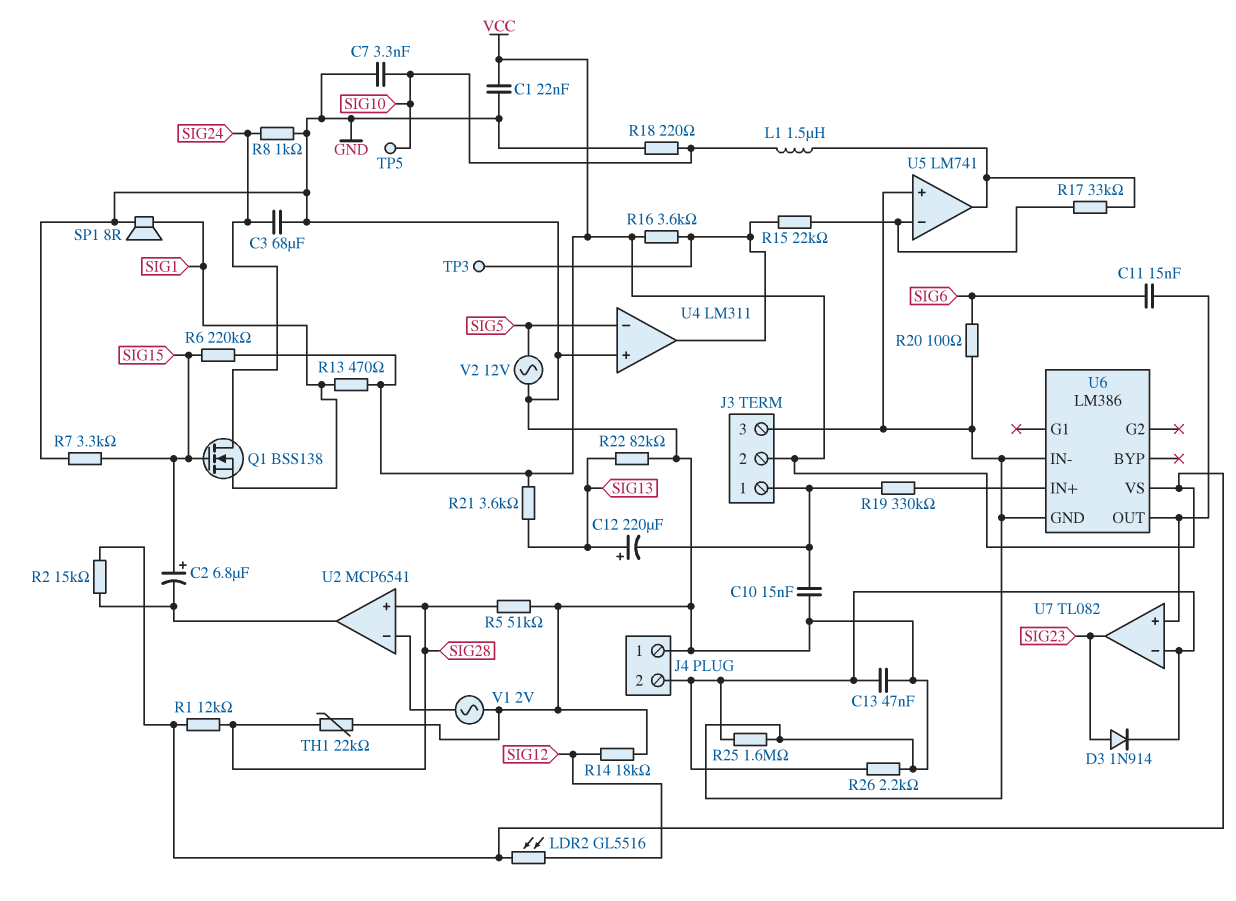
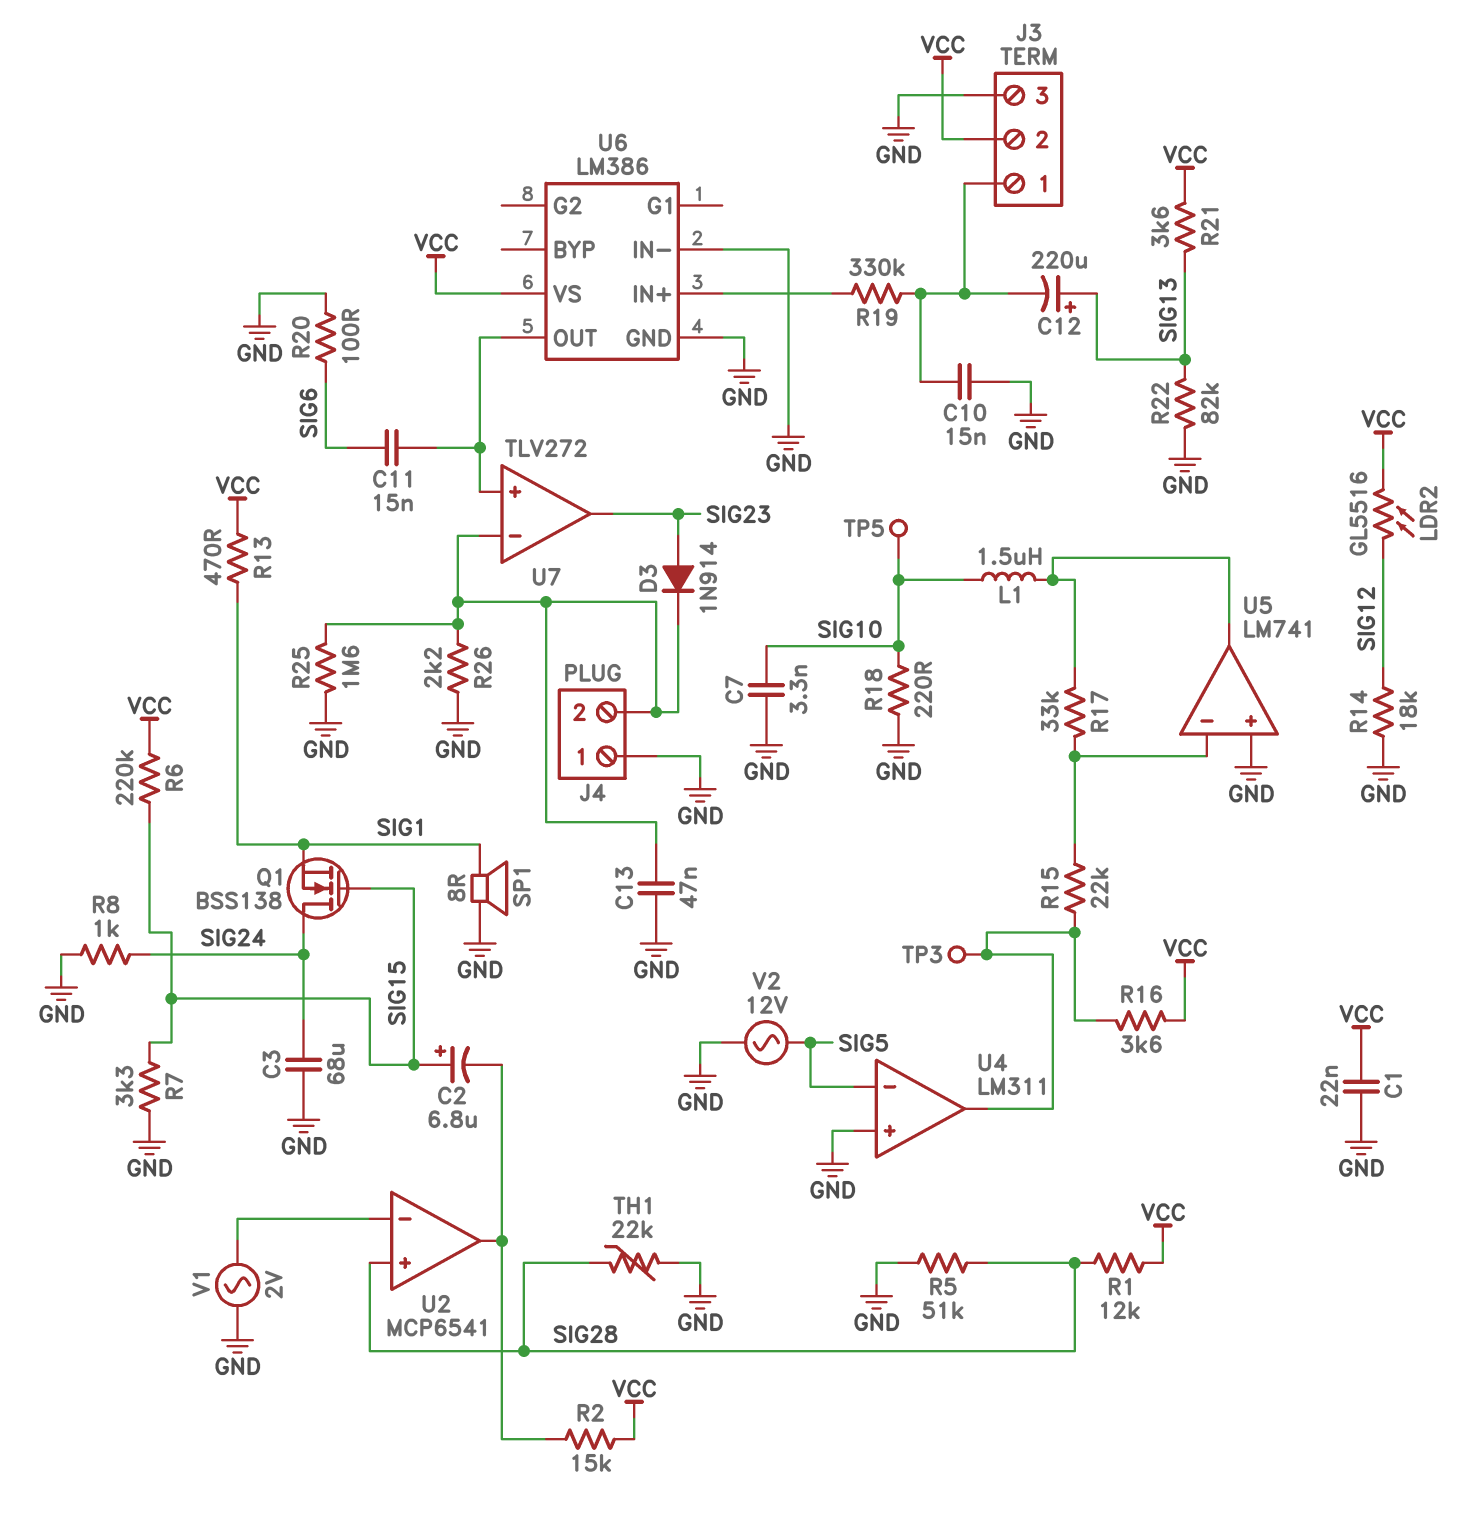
U7: TL082 -> TLV272

